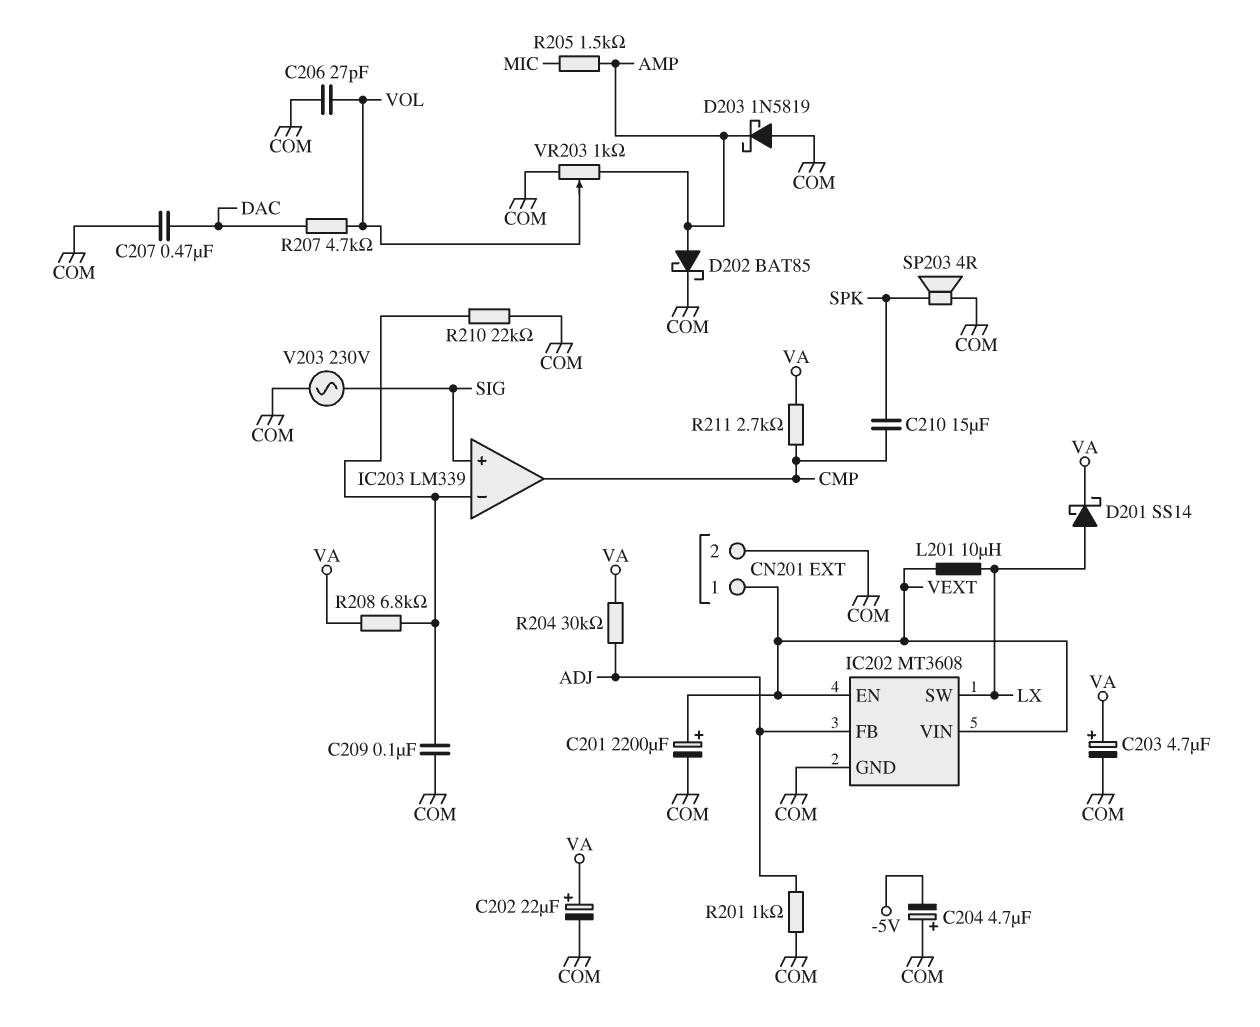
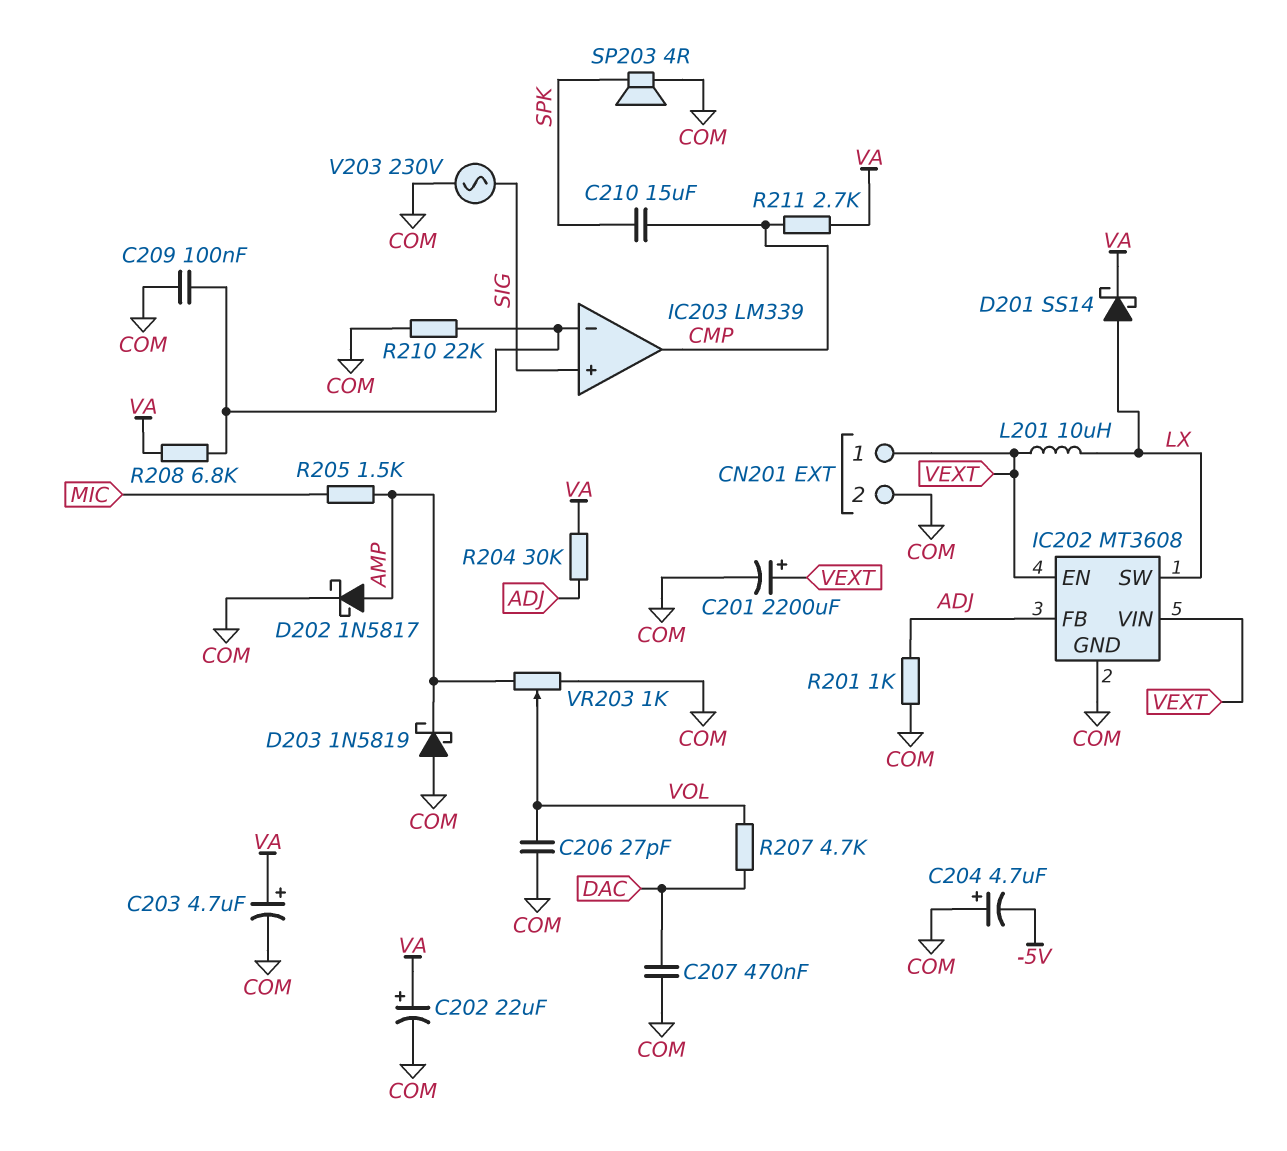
D202: schottky BAT85 (A AMP, K COM) -> schottky 1N5817 (A AMP, K COM)

